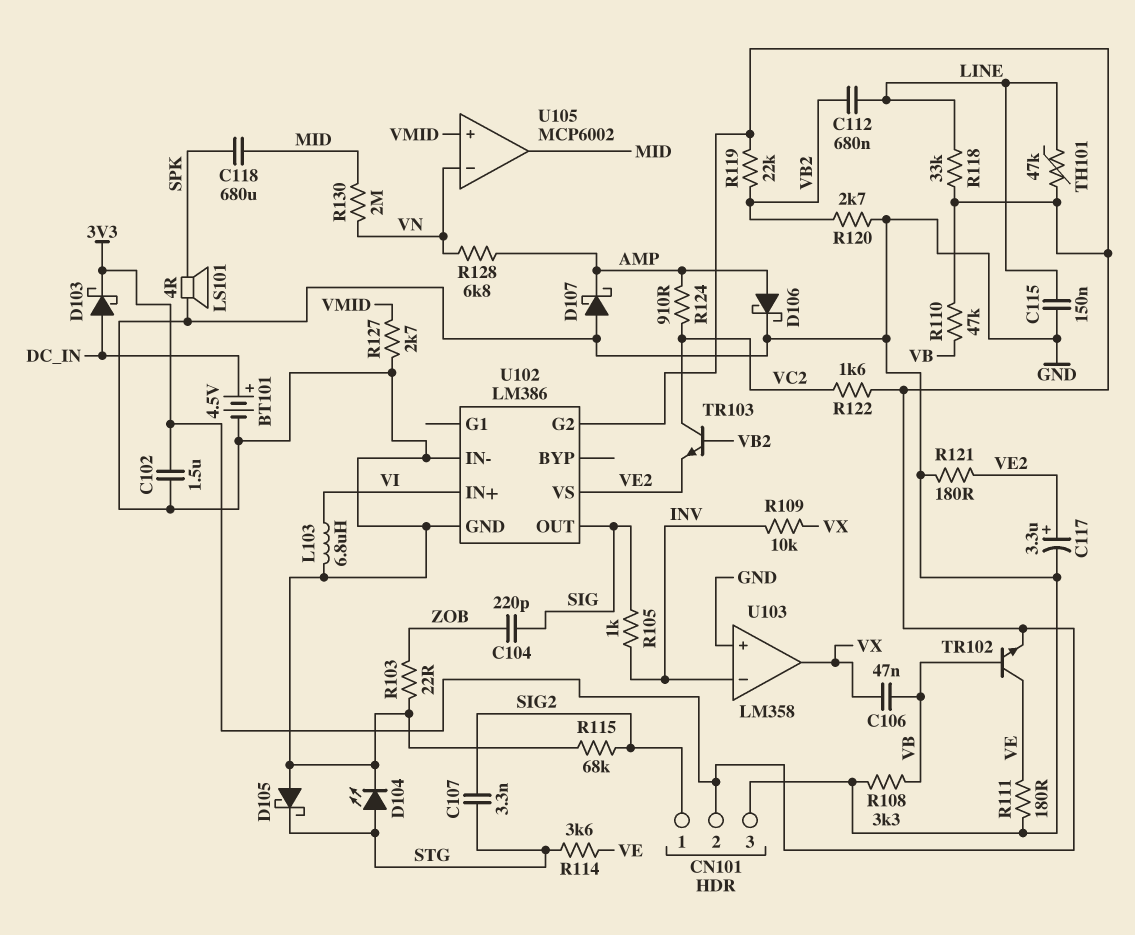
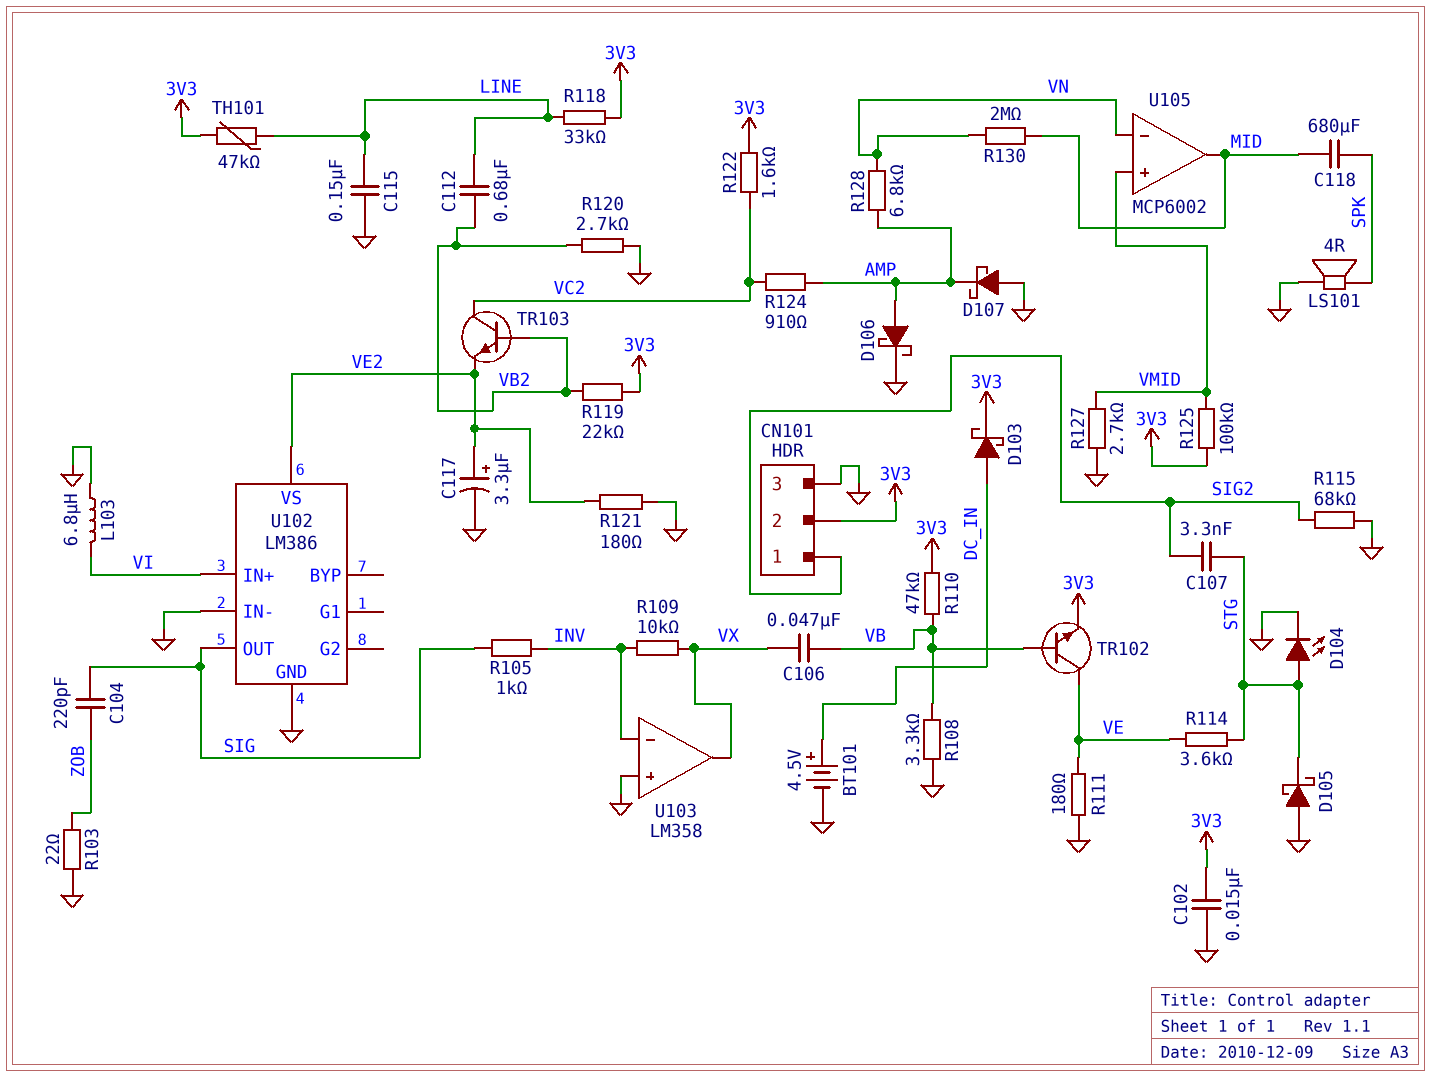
C102: 1.5uF (3V3, GND) -> 15nF (3V3, GND)
R125: none -> 100k (3V3, VMID)
U102 pin G2: 3V3 -> none

